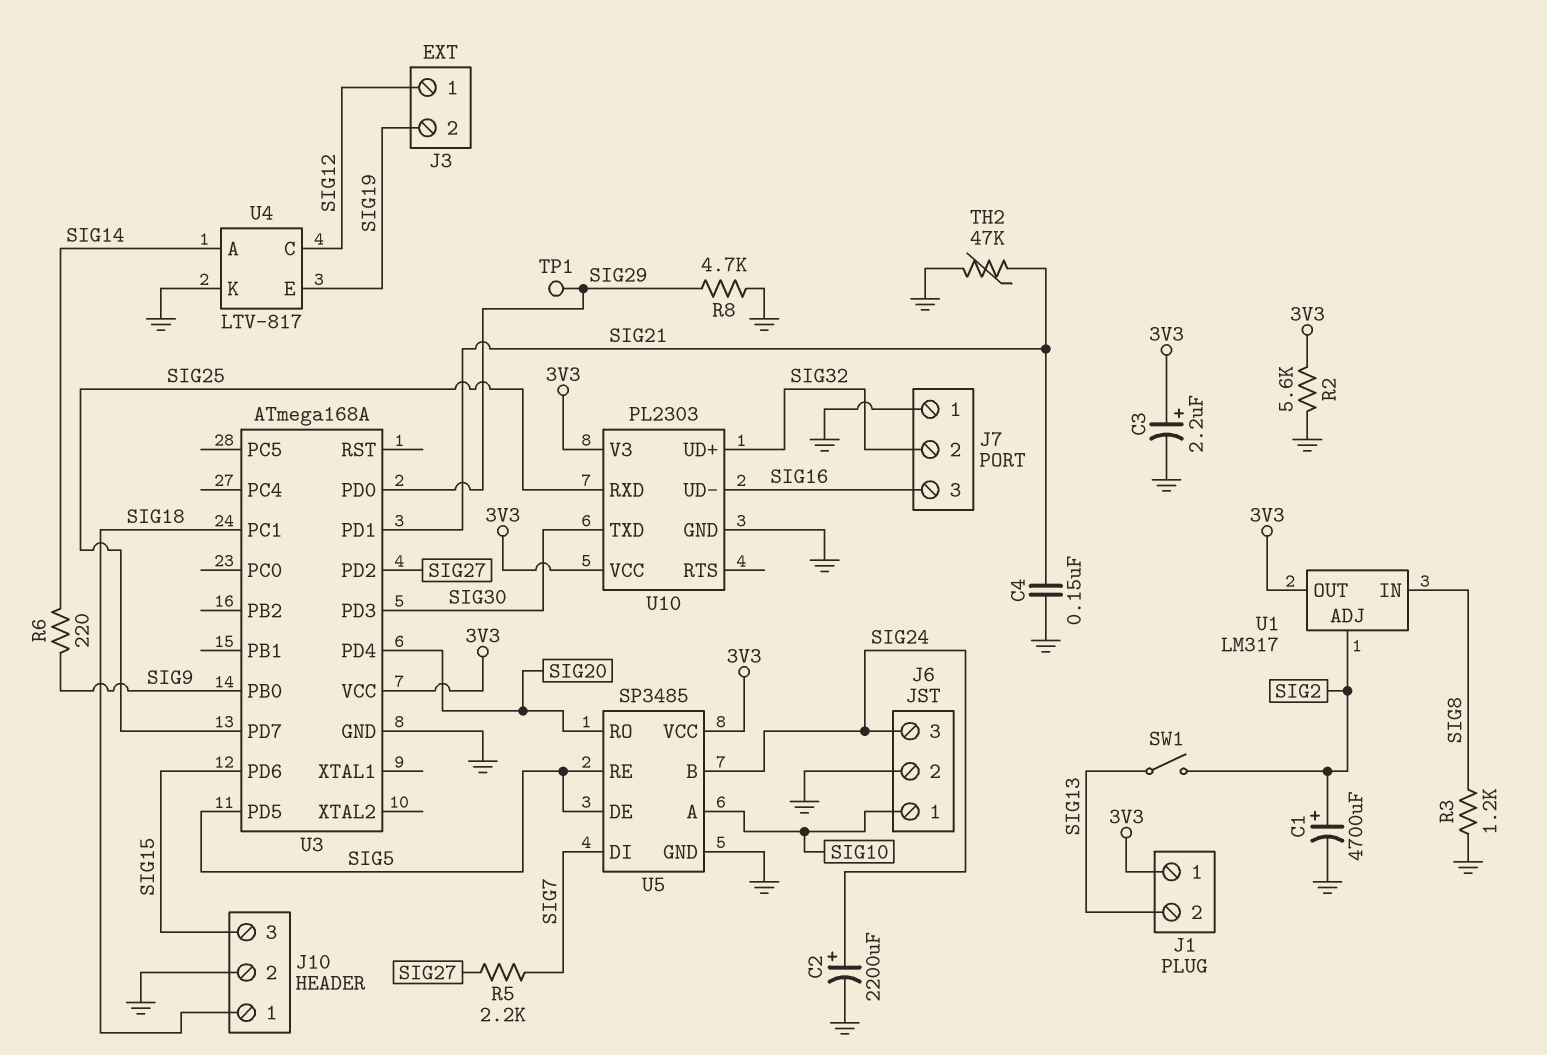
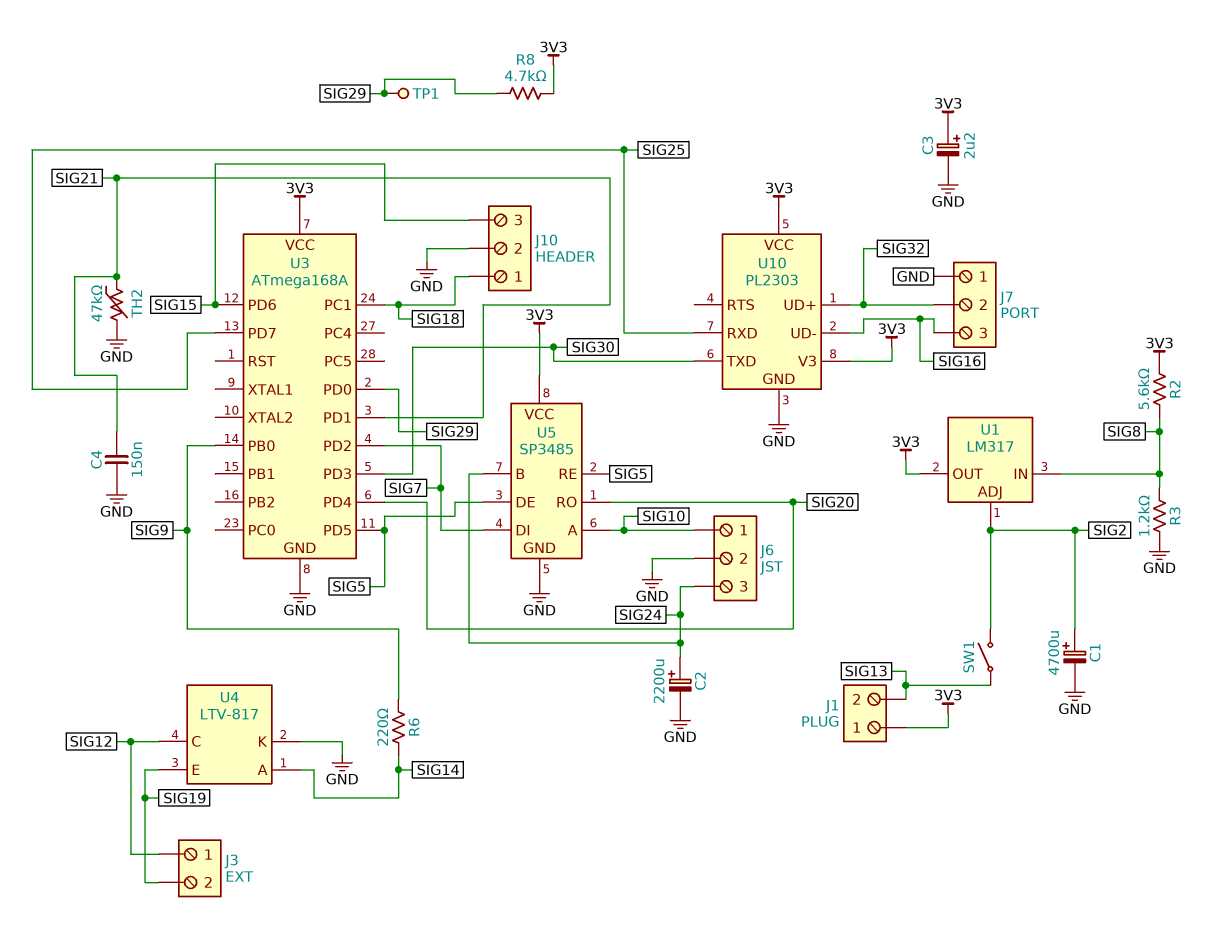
R2: 5.6k (3V3, GND) -> 5.6k (3V3, SIG8)
R5: 2.2k (SIG7, SIG27) -> none
R8: 4.7k (GND, SIG29) -> 4.7k (3V3, SIG29)
U3 pin PD2: SIG27 -> SIG7

